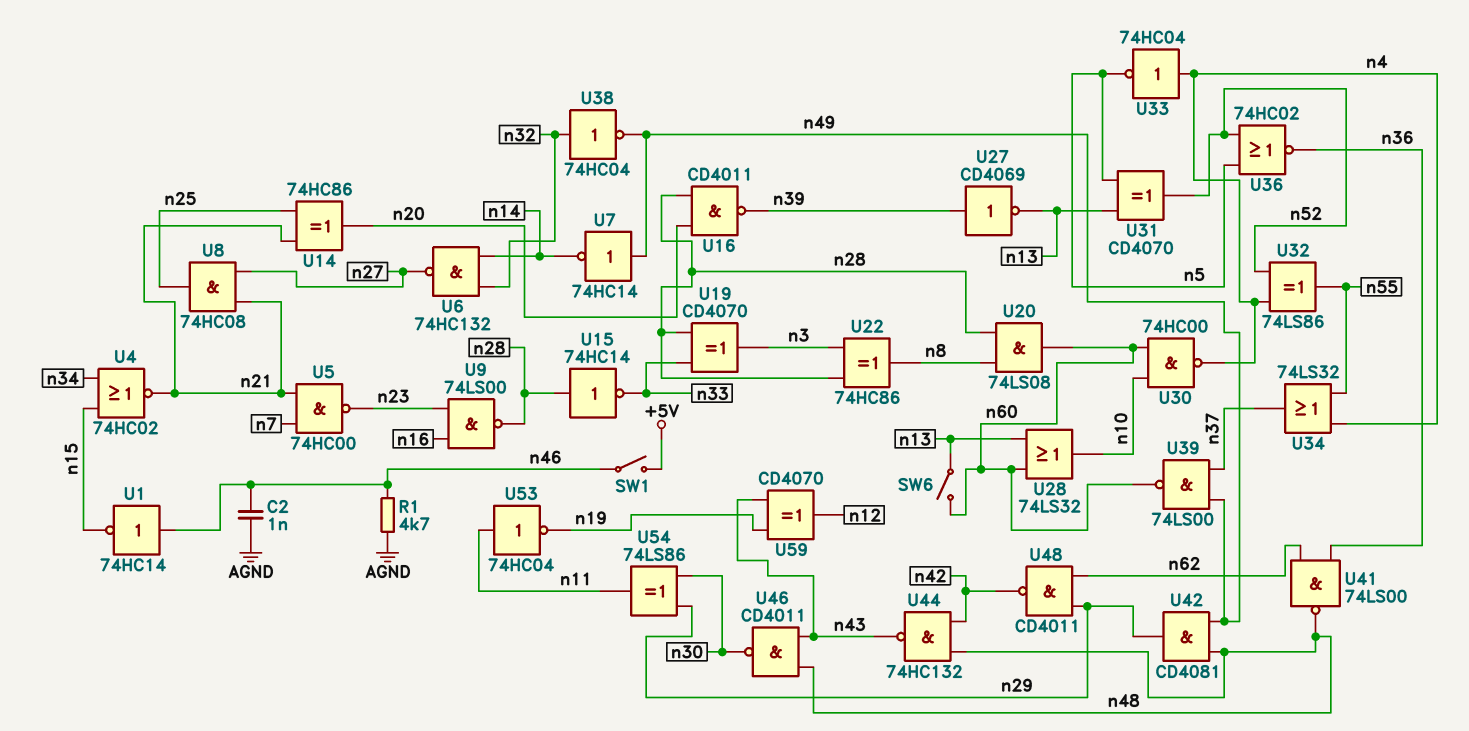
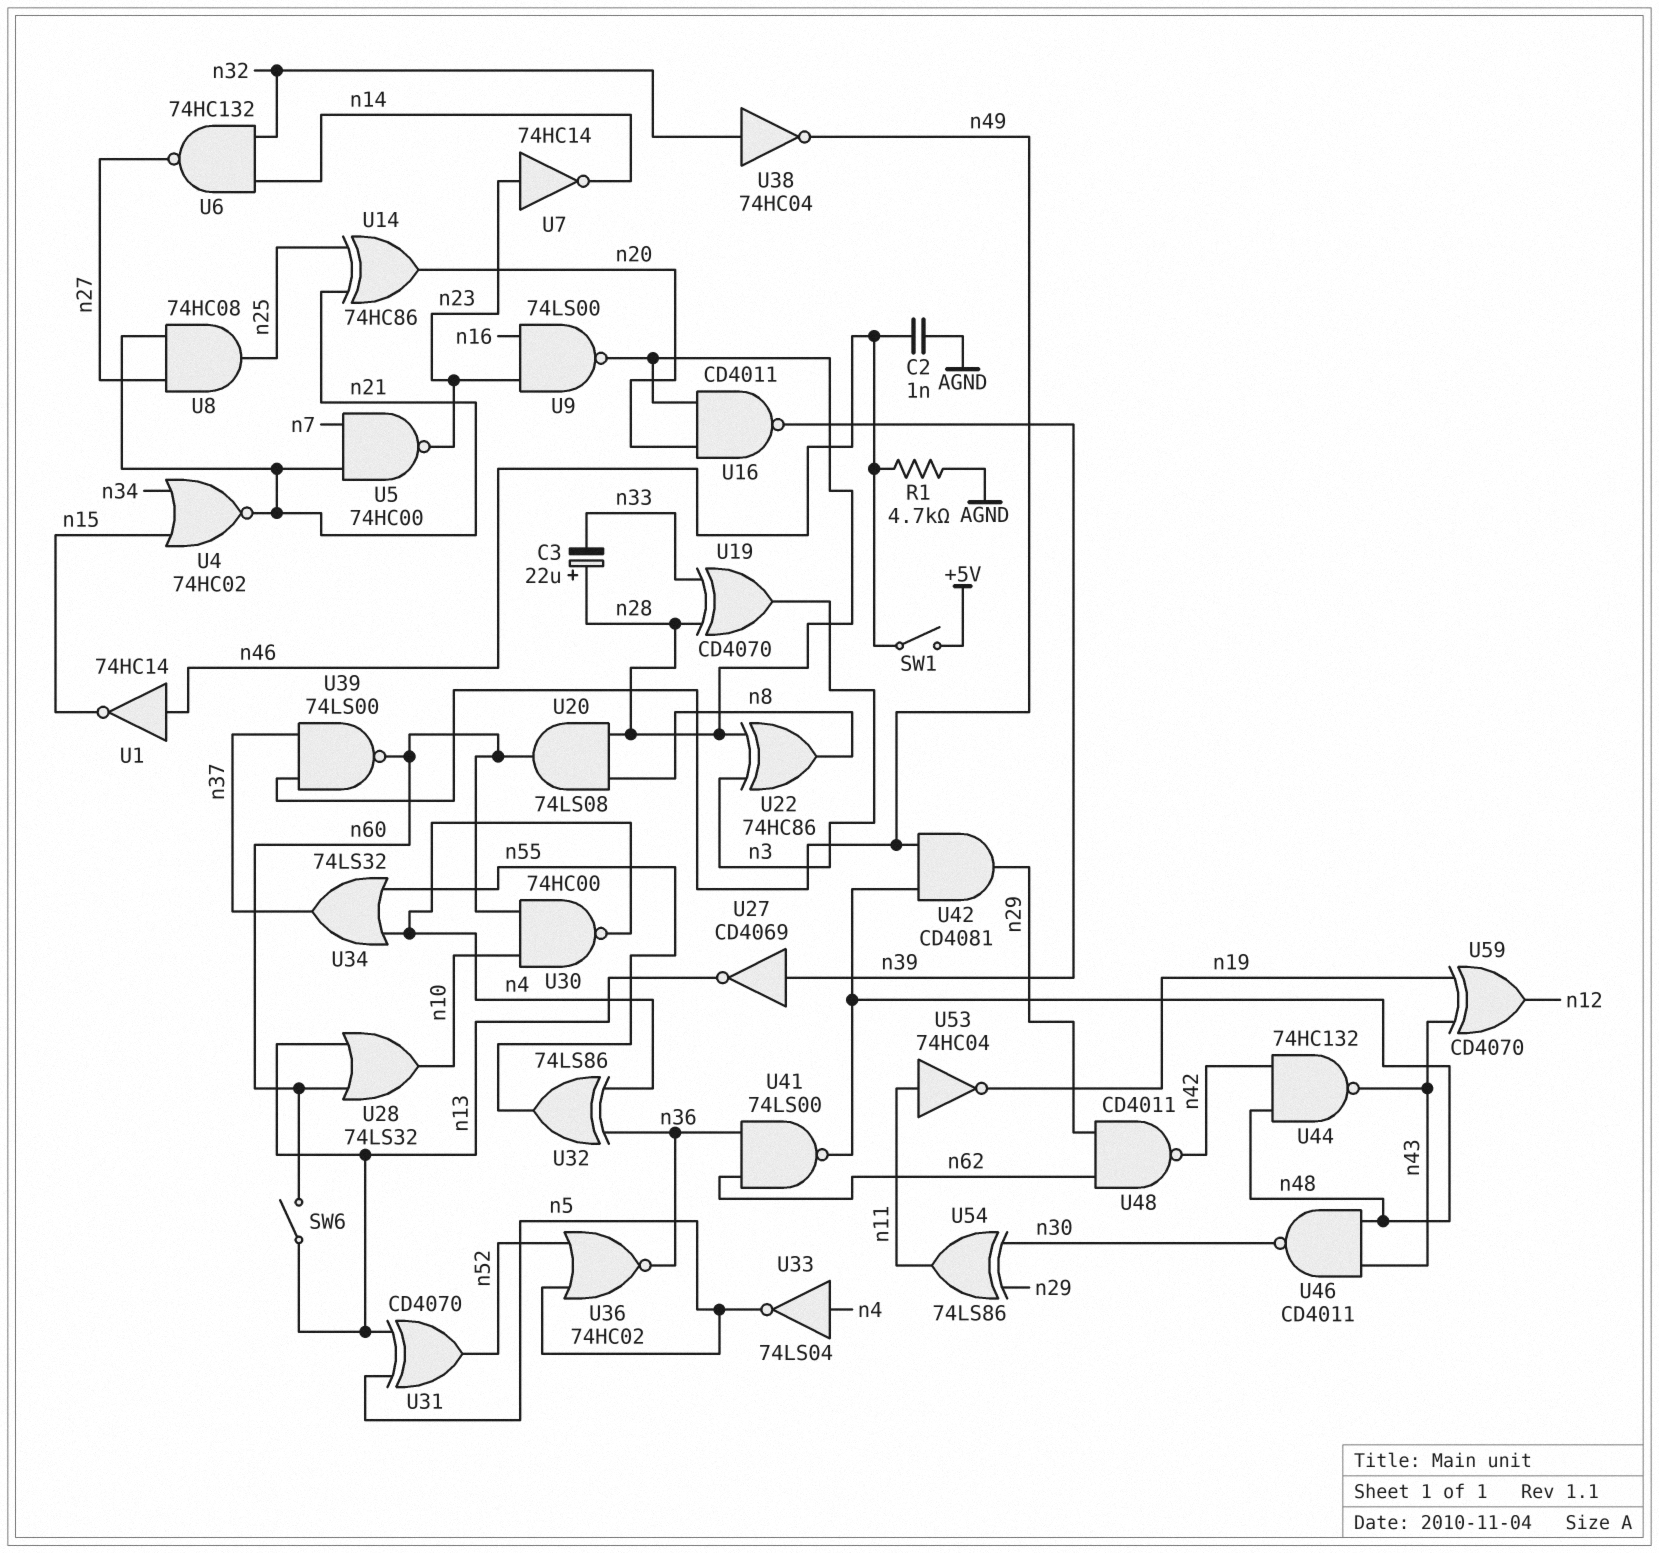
C3: none -> 22uF (plus n28, minus n33)
U7: NOT 74HC14 (in n49, out n14) -> NOT 74HC14 (in n23, out n14)
U15: NOT 74HC14 (in n28, out n33) -> none
U32: XOR 74LS86 (in n4, in n52, out n55) -> XOR 74LS86 (in n4, in n36, out n55)
U33: NOT 74HC04 (in n4, out n5) -> NOT 74LS04 (in n4, out n5)

